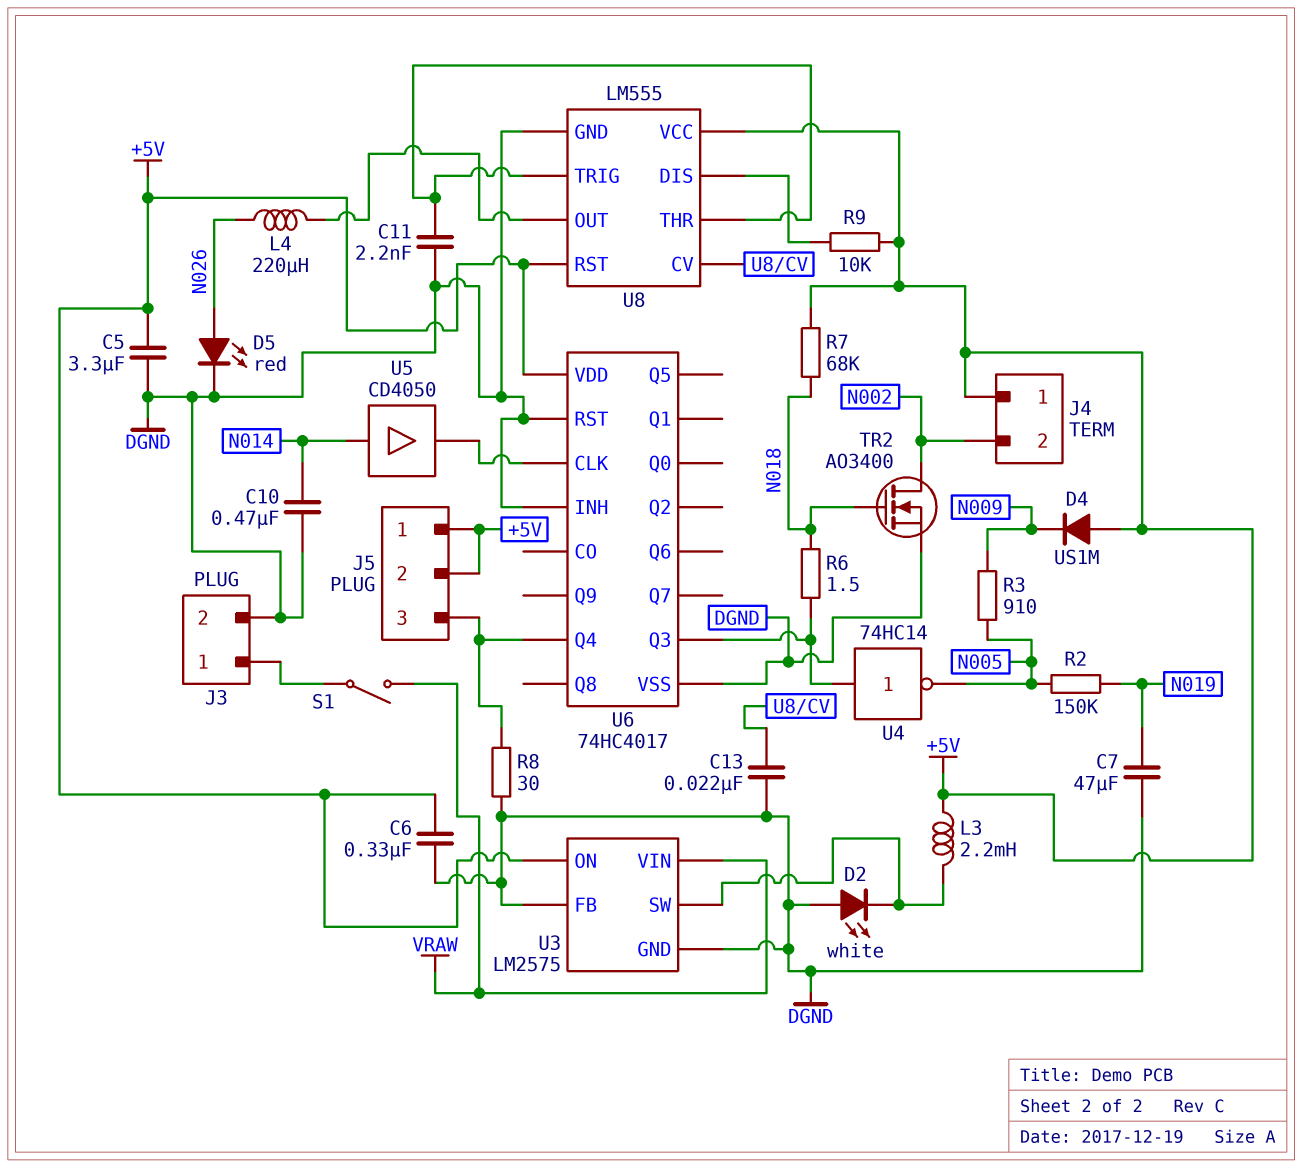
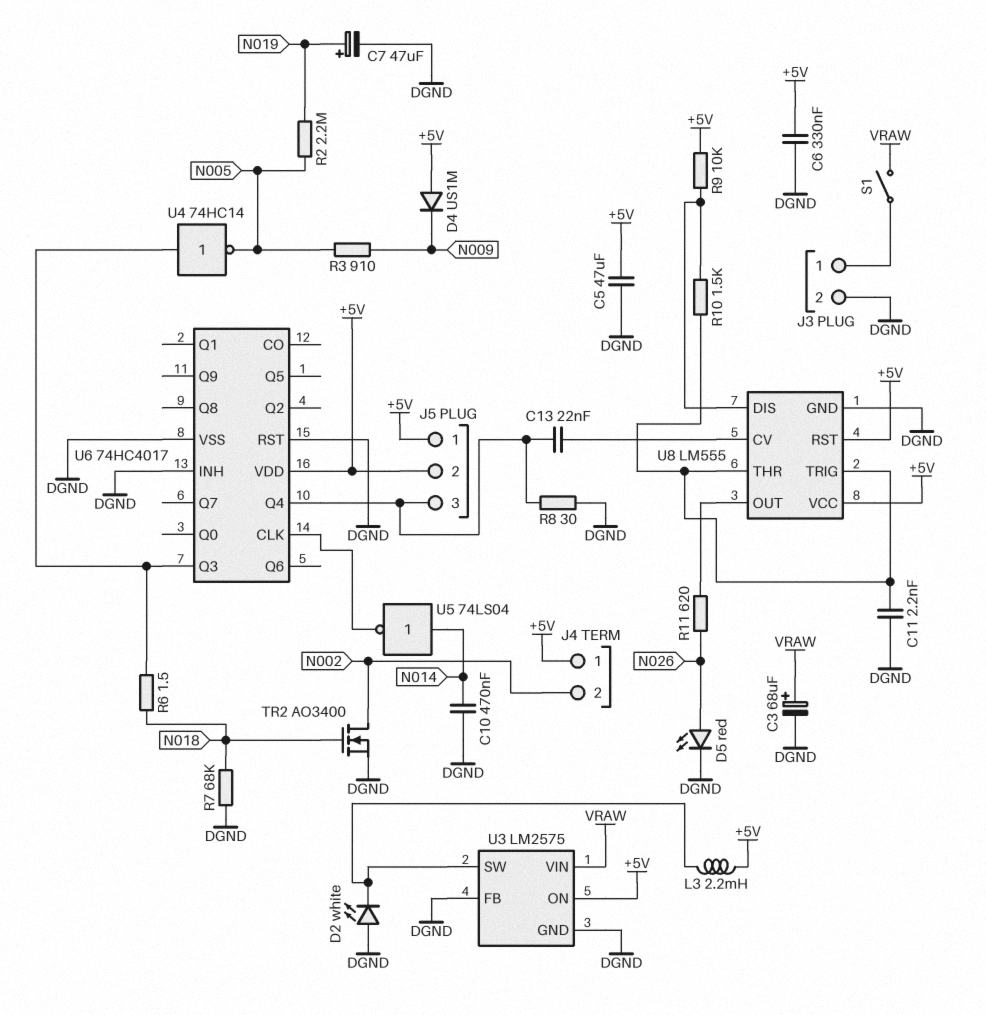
C3: none -> 68uF (plus VRAW, minus DGND)
C5: 3.3uF (+5V, DGND) -> 47uF (+5V, DGND)
C7: 47uF (DGND, N019) -> 47uF (plus N019, minus DGND)
C13: 22nF (DGND, U8/CV) -> 22nF (J5/3, U8/CV)
L4: 220uH (N026, U8/OUT) -> none
R2: 150k (N005, N019) -> 2.2M (N005, N019)
R7: 68k (+5V, N018) -> 68k (DGND, N018)
R10: none -> 1.5k (U8/DIS, U8/THR)
R11: none -> 620 (N026, U8/OUT)
U5: buffer CD4050 (in N014, out U6/CLK) -> NOT 74LS04 (in N014, out U6/CLK)

